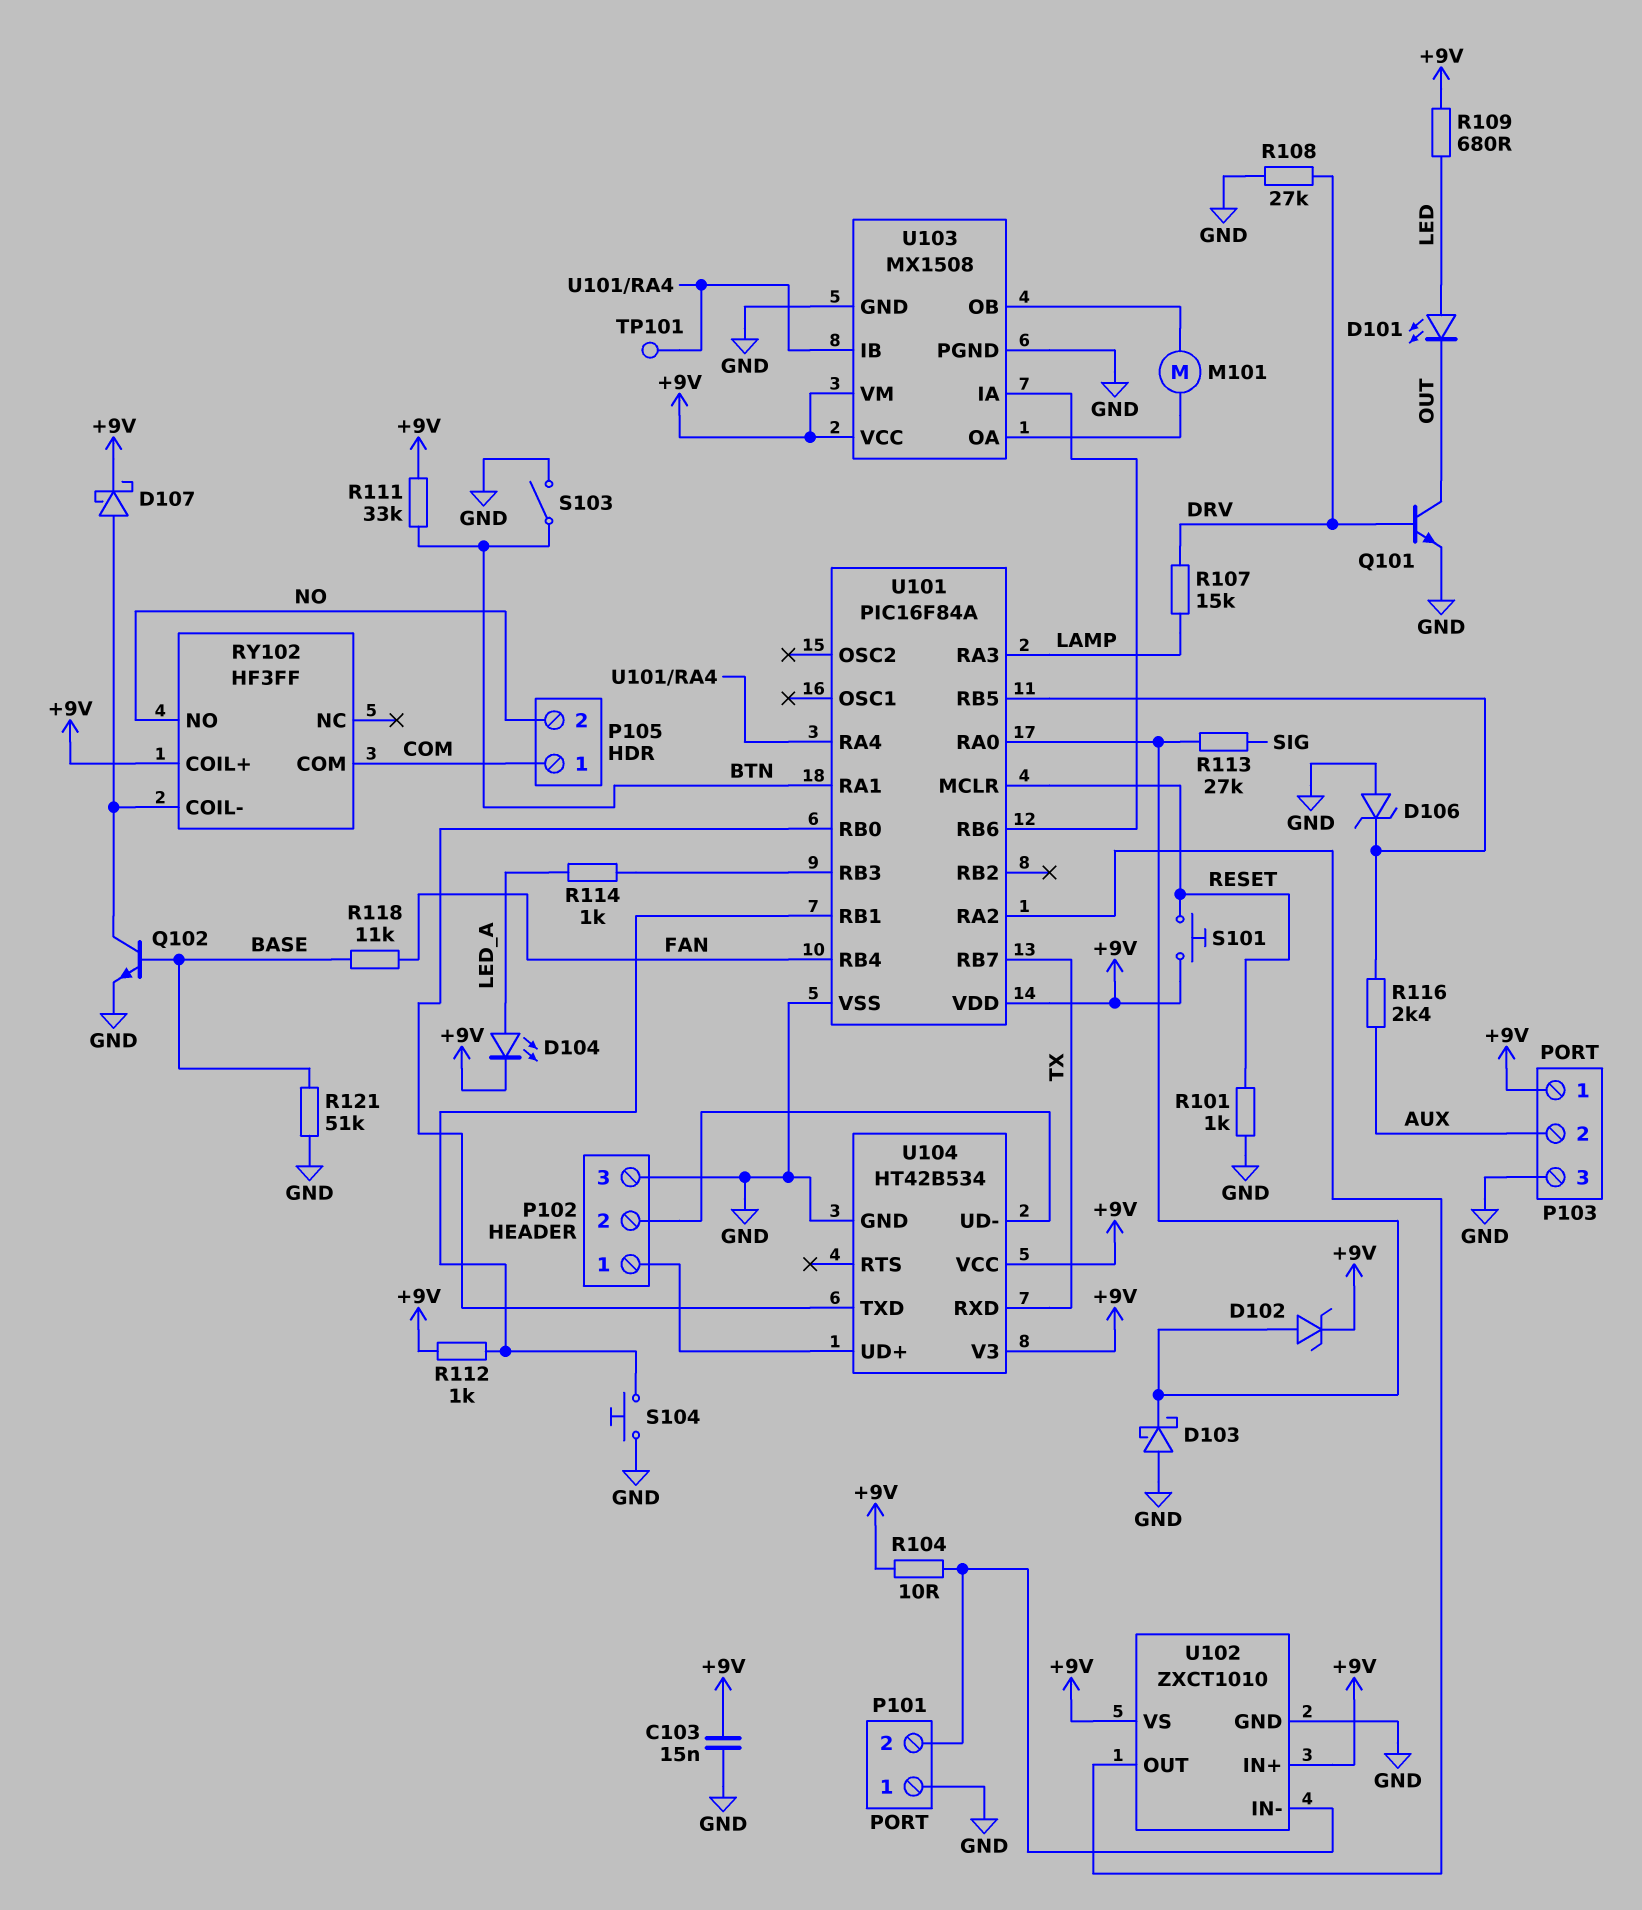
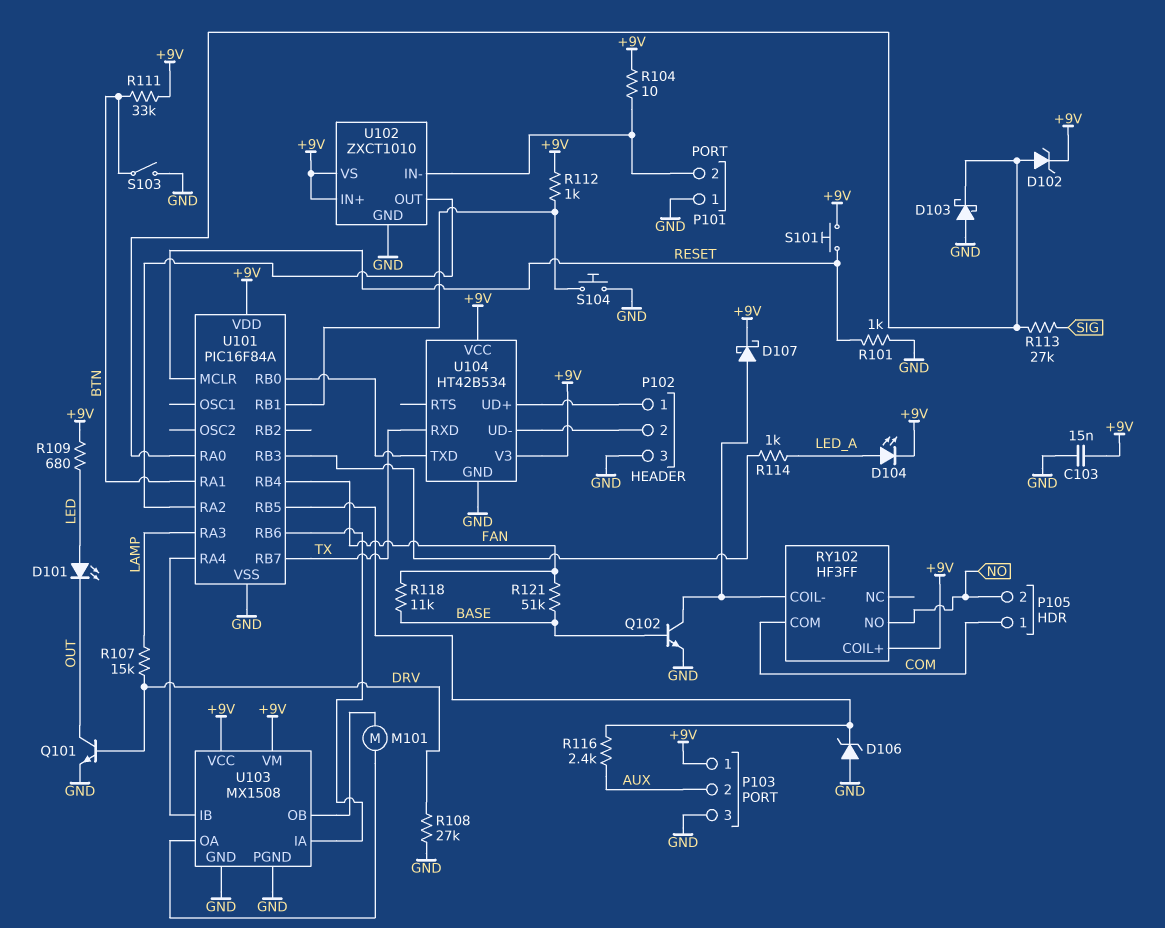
R121: 51k (BASE, GND) -> 51k (BASE, FAN)
TP101: test point (U101/RA4) -> none

